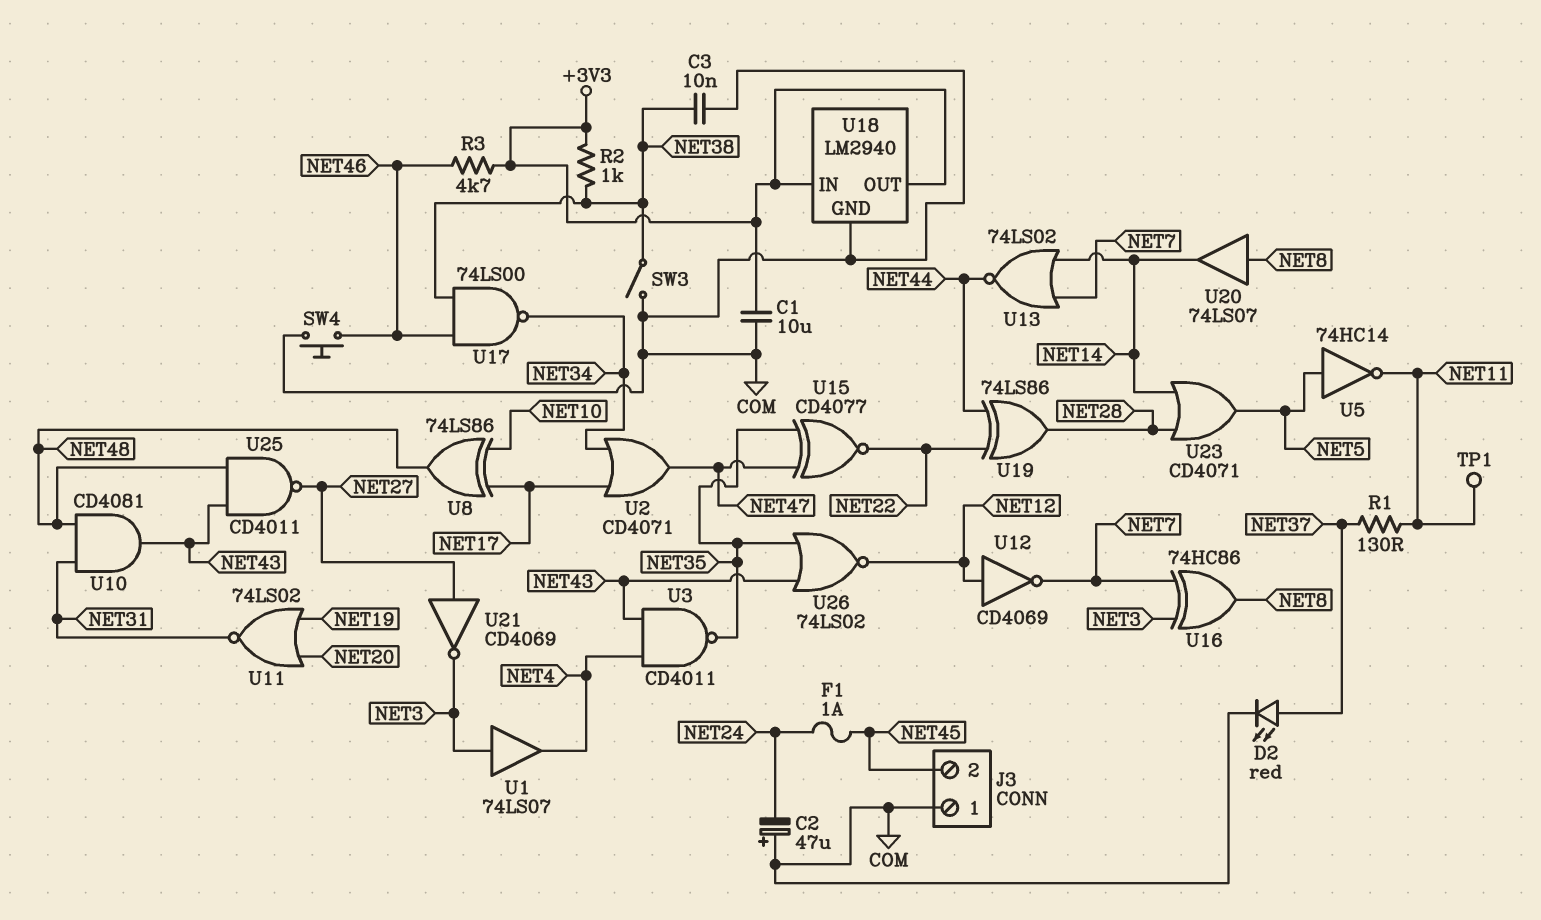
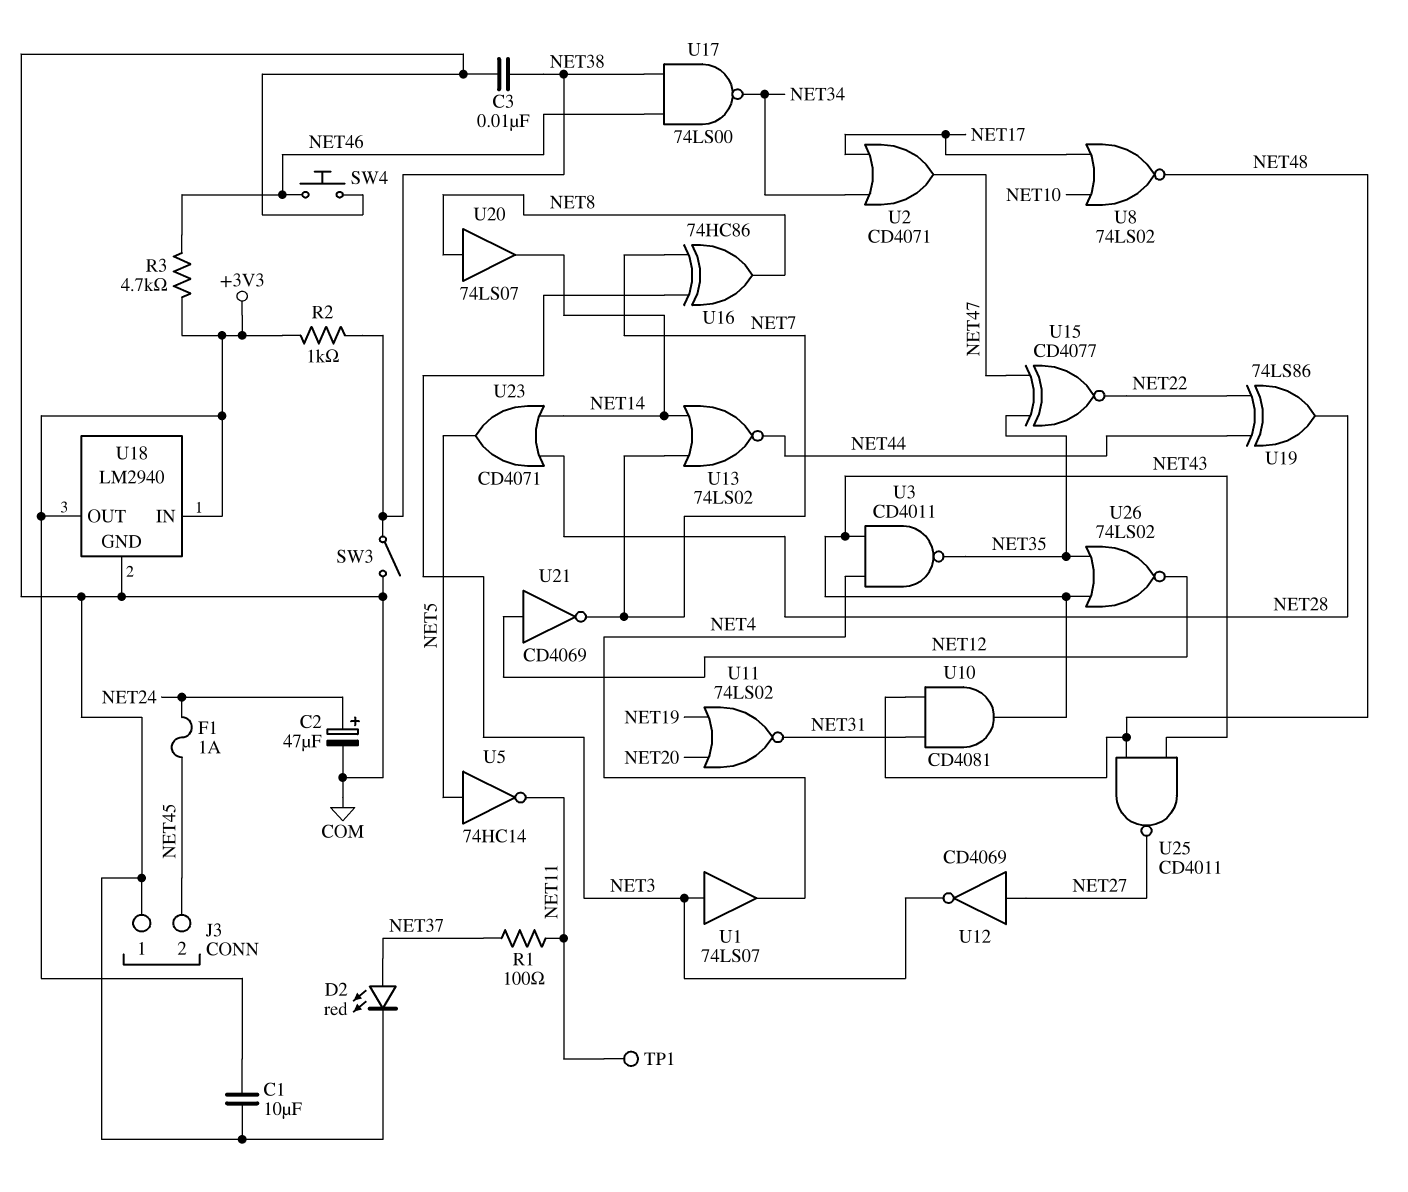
C2: 47uF (plus COM, minus NET24) -> 47uF (plus NET24, minus COM)
R1: 130 (NET11, NET37) -> 100 (NET11, NET37)
U8: XOR 74LS86 (in NET10, in NET17, out NET48) -> NOR 74LS02 (in NET10, in NET17, out NET48)
U12: NOT CD4069 (in NET12, out NET7) -> NOT CD4069 (in NET27, out NET3)
U21: NOT CD4069 (in NET27, out NET3) -> NOT CD4069 (in NET12, out NET7)

